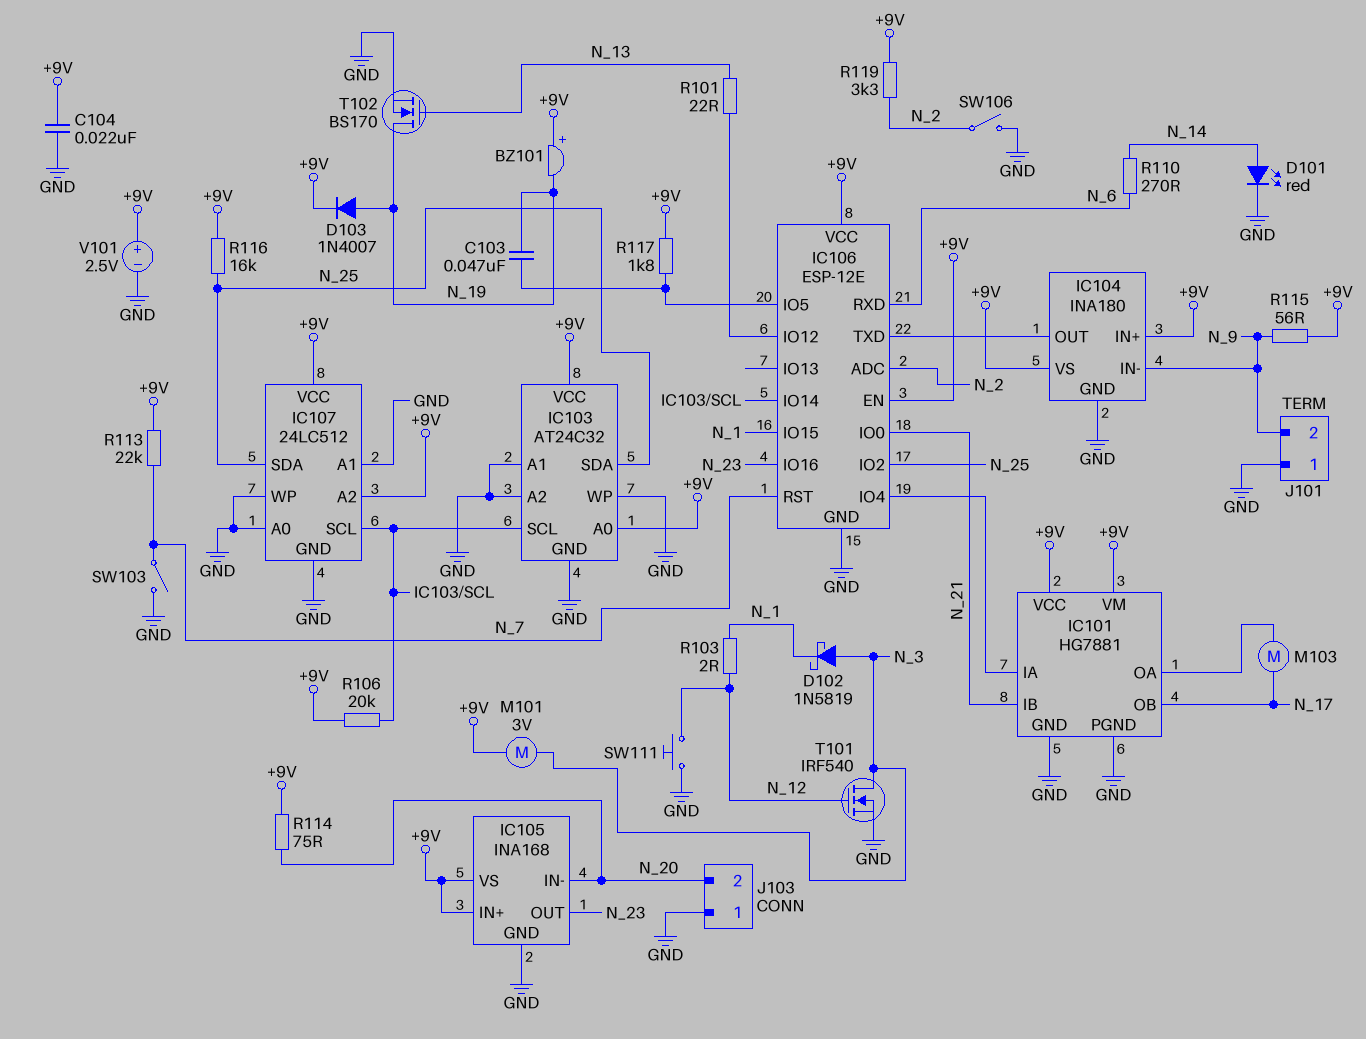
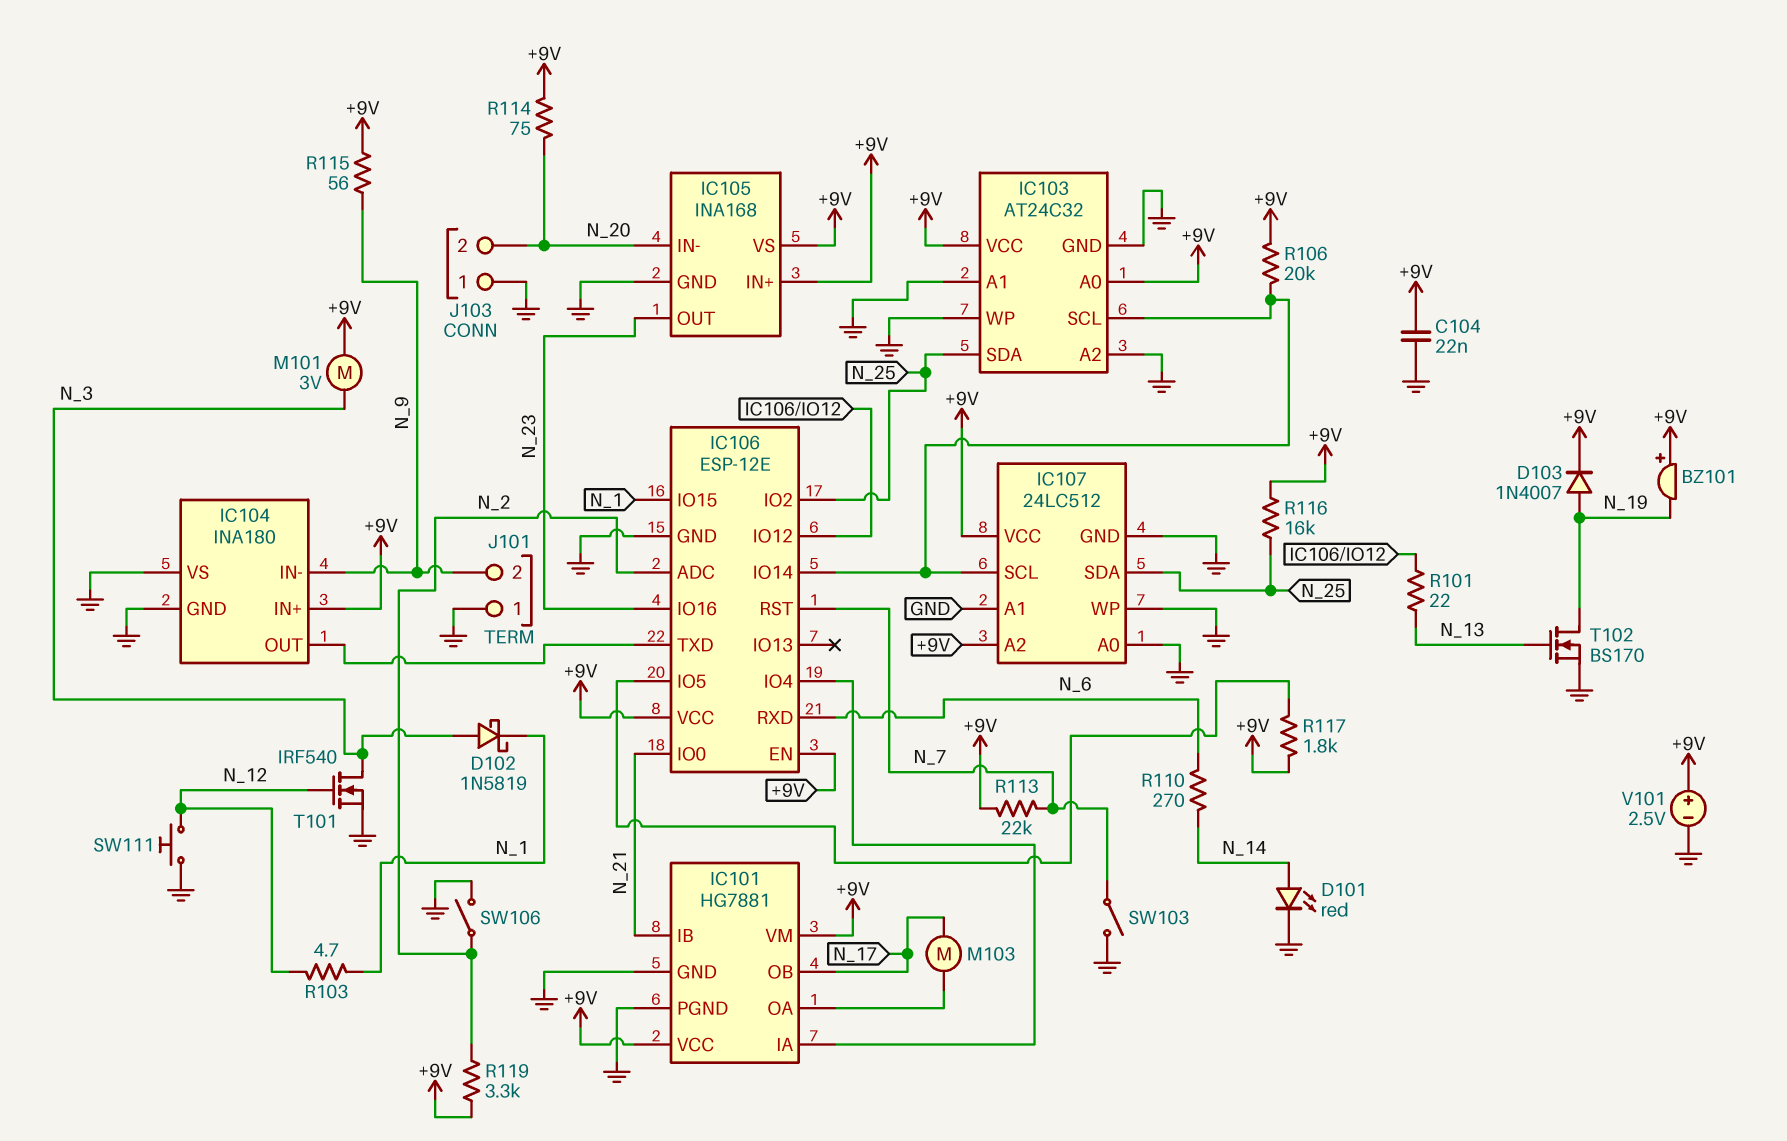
C103: 47nF (IC106/IO5, N_19) -> none
IC104 pin VS: +9V -> GND
R103: 2 (N_1, N_12) -> 4.7 (N_1, N_12)

